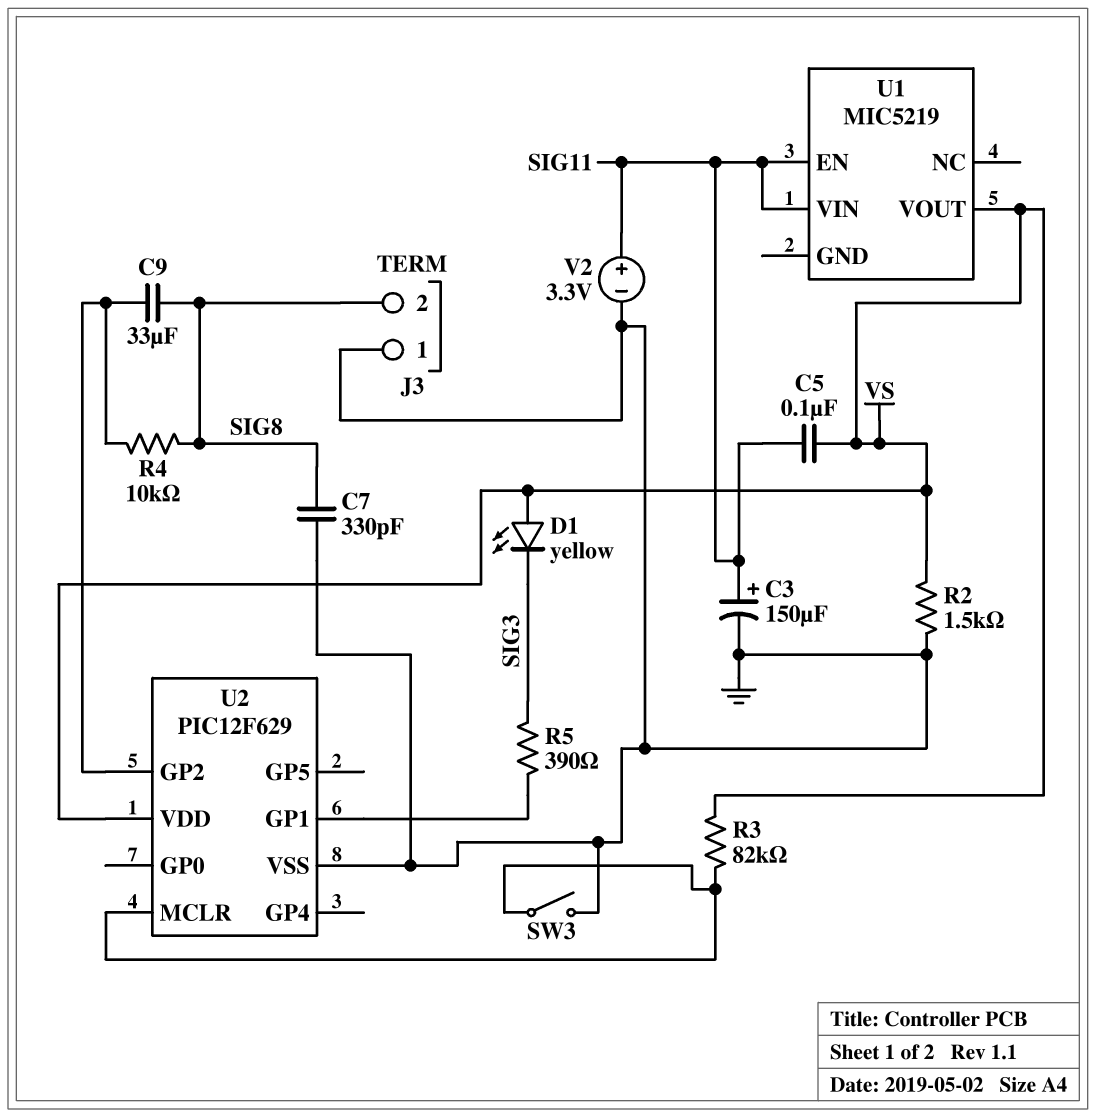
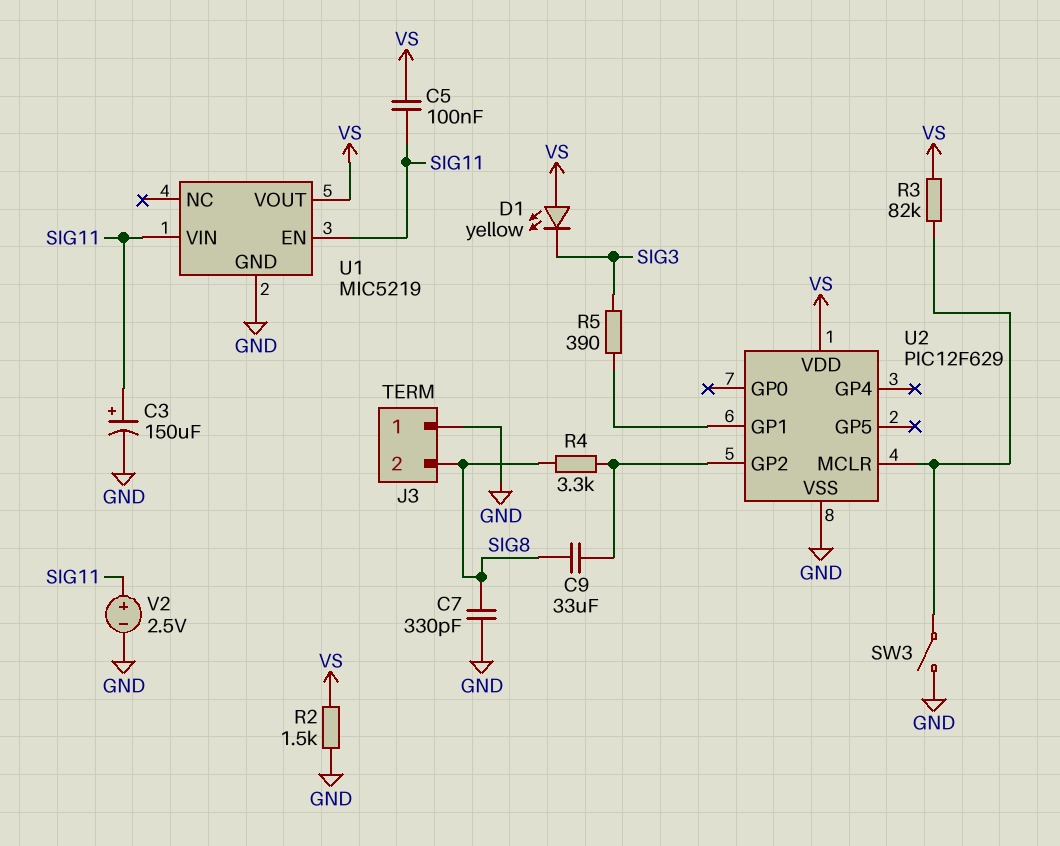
R4: 10k (SIG8, U2/GP2) -> 3.3k (SIG8, U2/GP2)
U1 pin GND: none -> GND
V2: 3.3V (plus SIG11, minus GND) -> 2.5V (plus SIG11, minus GND)

